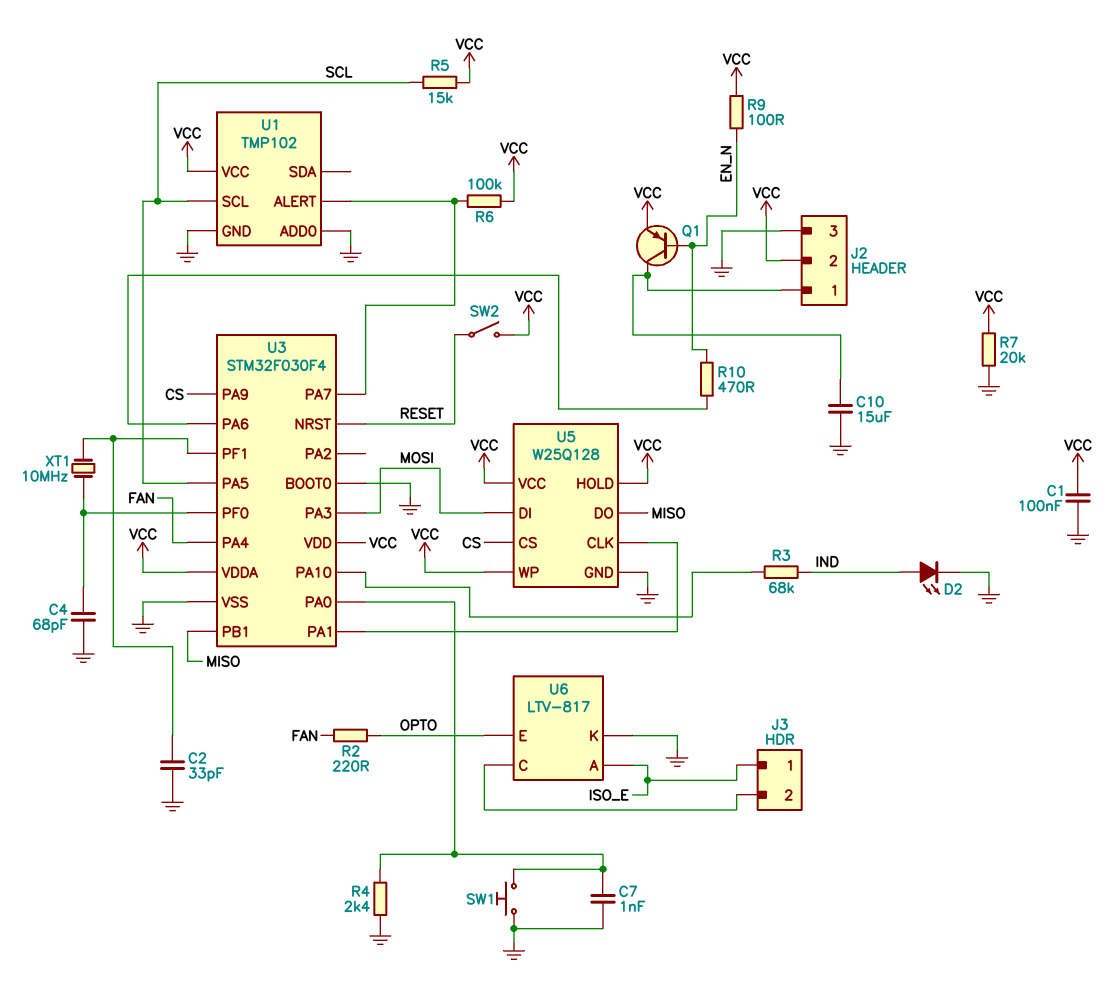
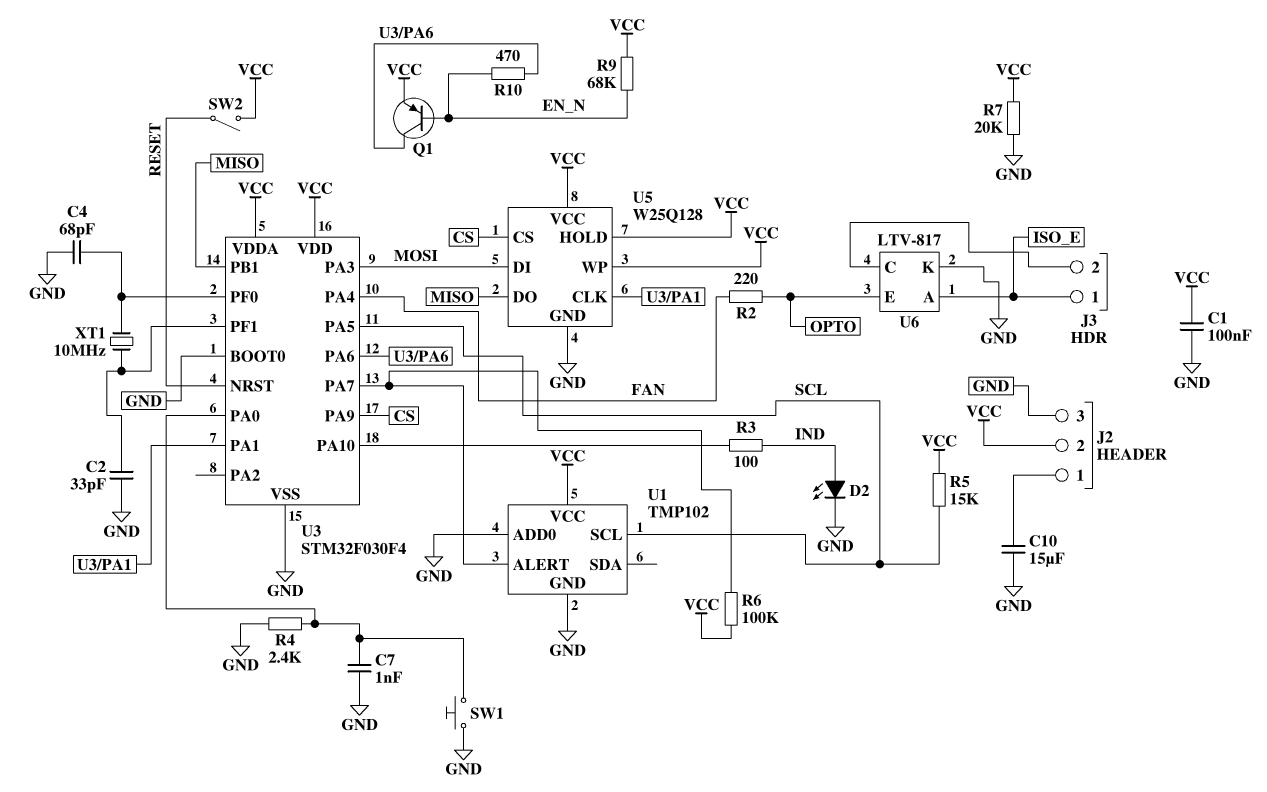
Q1: PNP (B EN_N, C J2/1, E VCC) -> PNP (B EN_N, C U3/PA6, E VCC)
R3: 68k (IND, U3/PA10) -> 100 (IND, U3/PA10)
R9: 100 (EN_N, VCC) -> 68k (EN_N, VCC)

